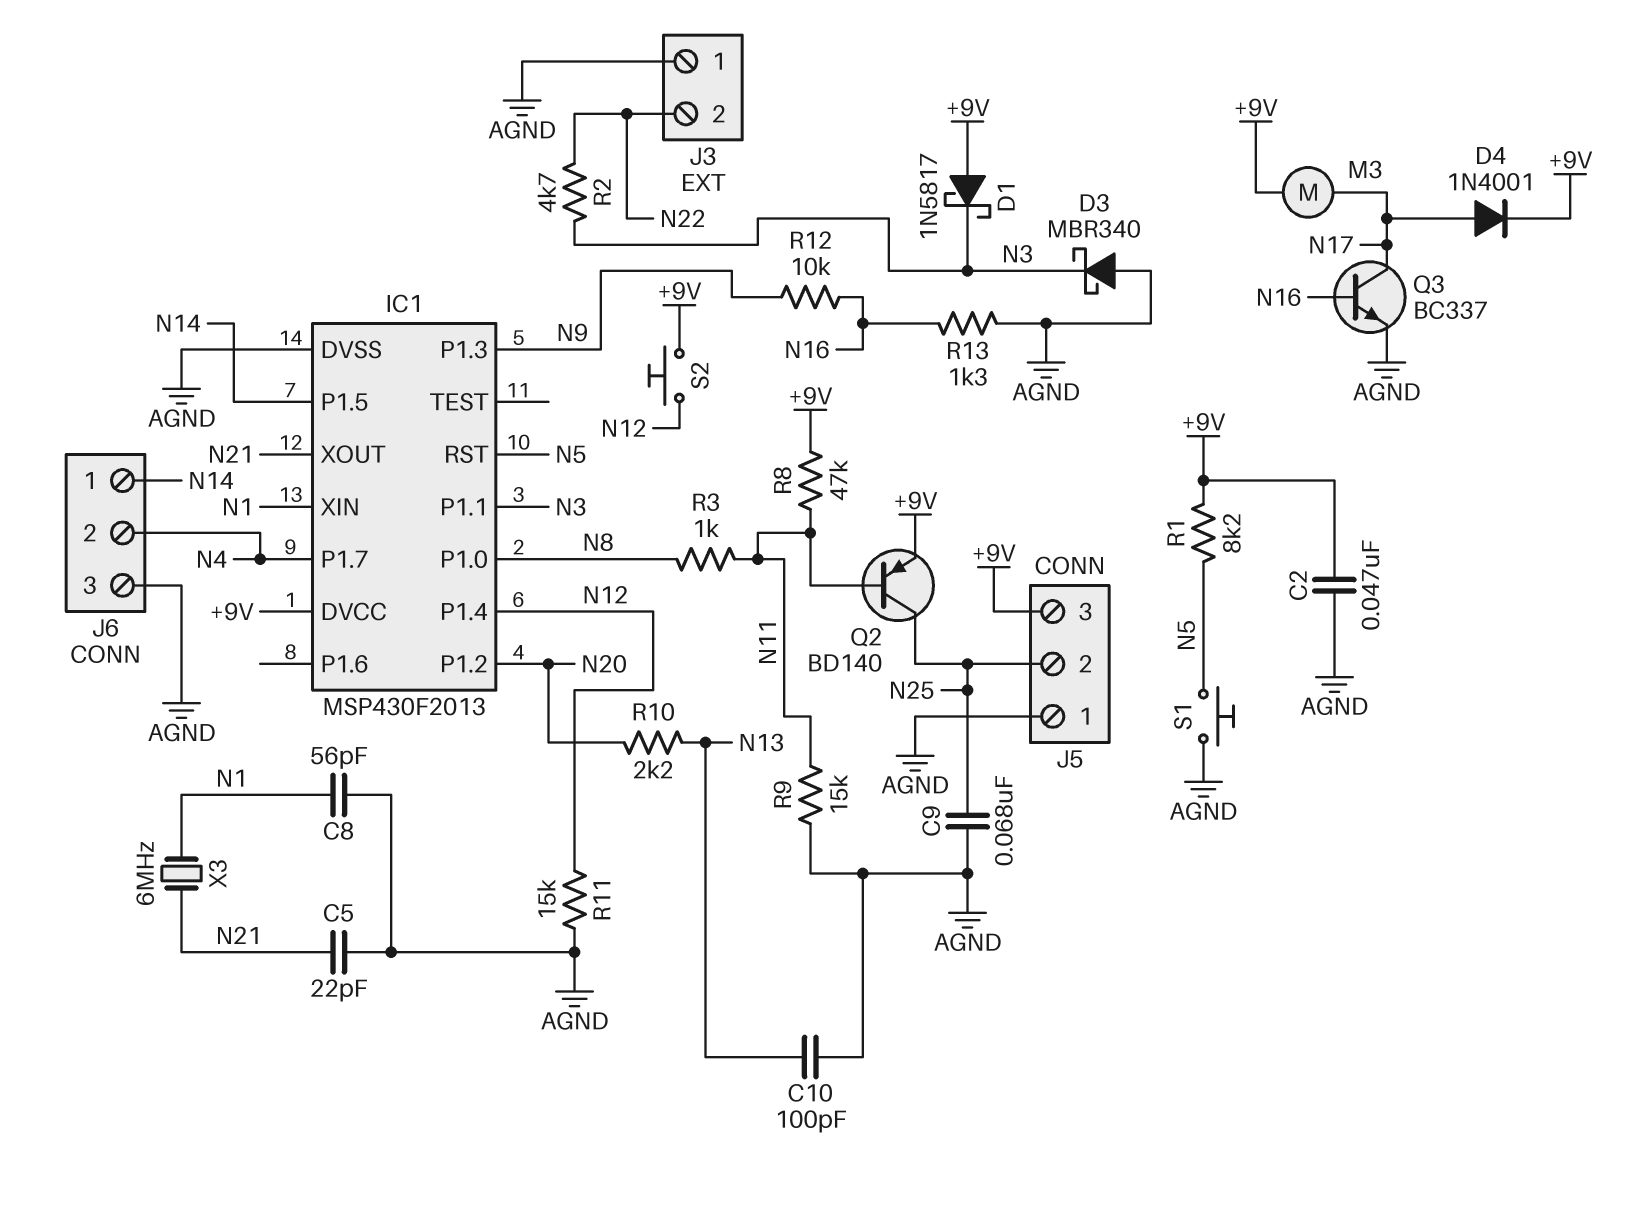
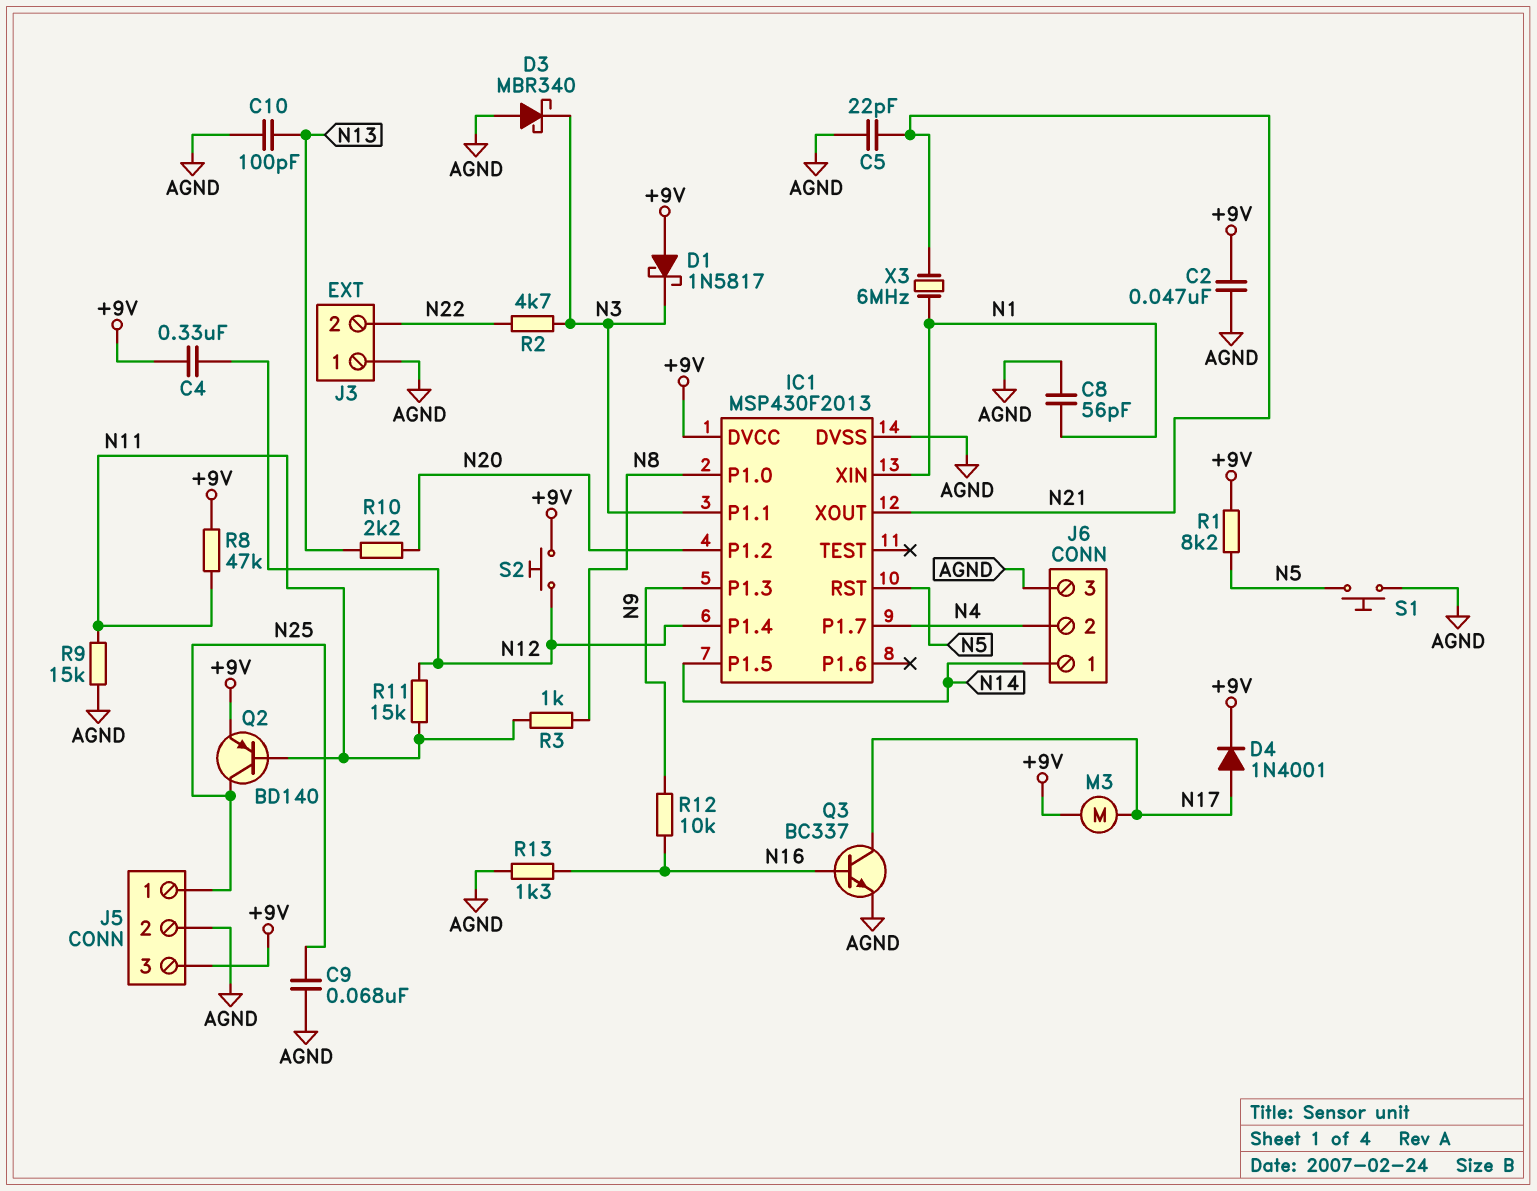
C4: none -> 330nF (+9V, N12)
J5 pin 1: AGND -> N25
J5 pin 2: N25 -> AGND
R11: 15k (AGND, N12) -> 15k (N11, N12)

